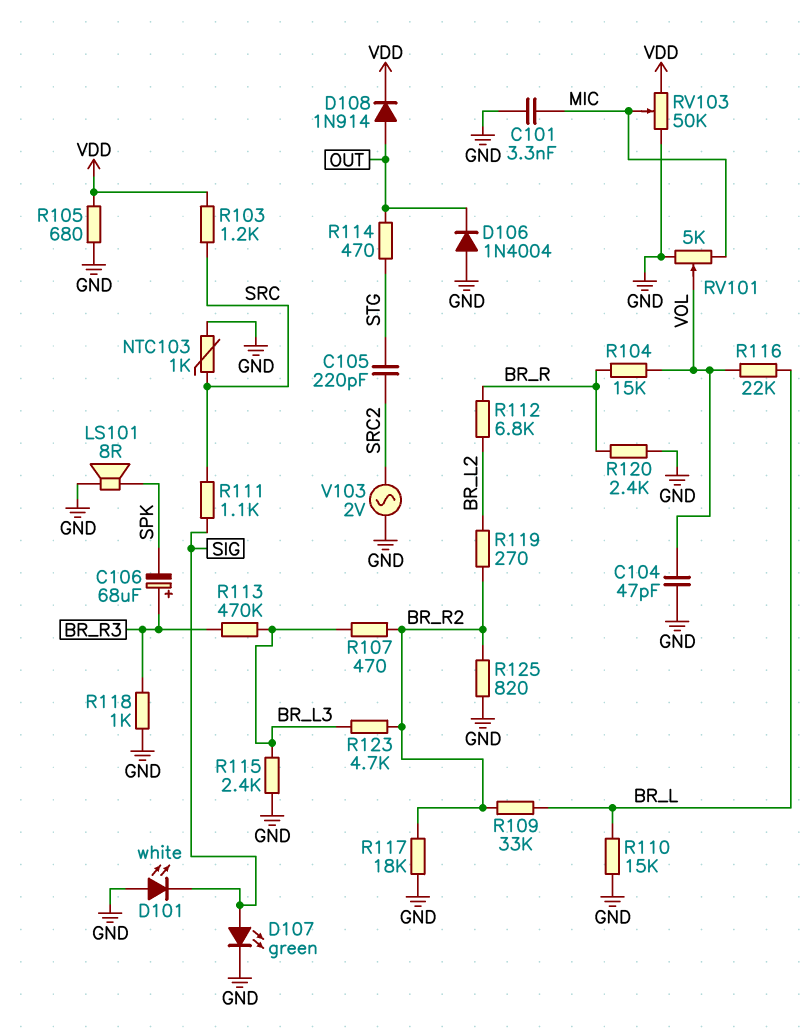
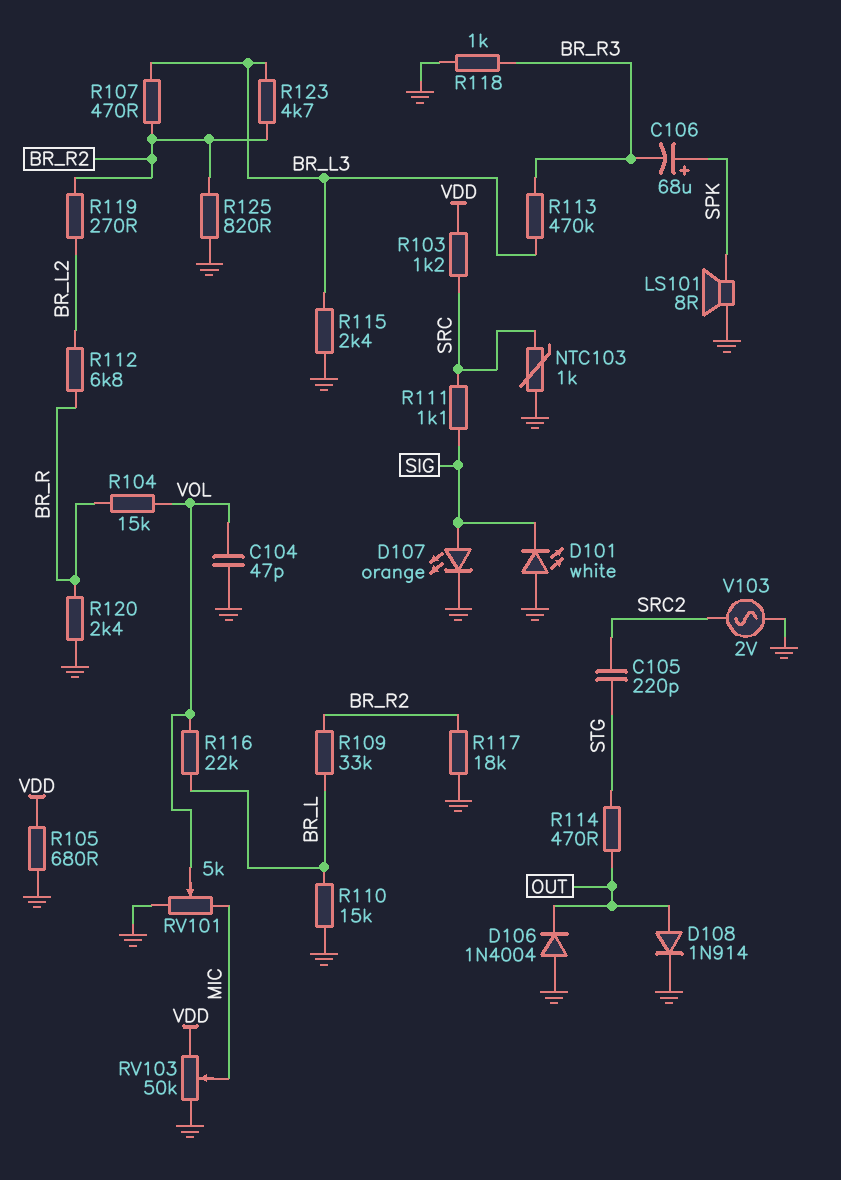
C101: 3.3nF (GND, MIC) -> none
C106: 68uF (plus BR_R3, minus SPK) -> 68uF (plus SPK, minus BR_R3)
D107: LED green (A SIG, K GND) -> LED orange (A SIG, K GND)
D108: diode 1N914 (A OUT, K VDD) -> diode 1N914 (A OUT, K GND)

